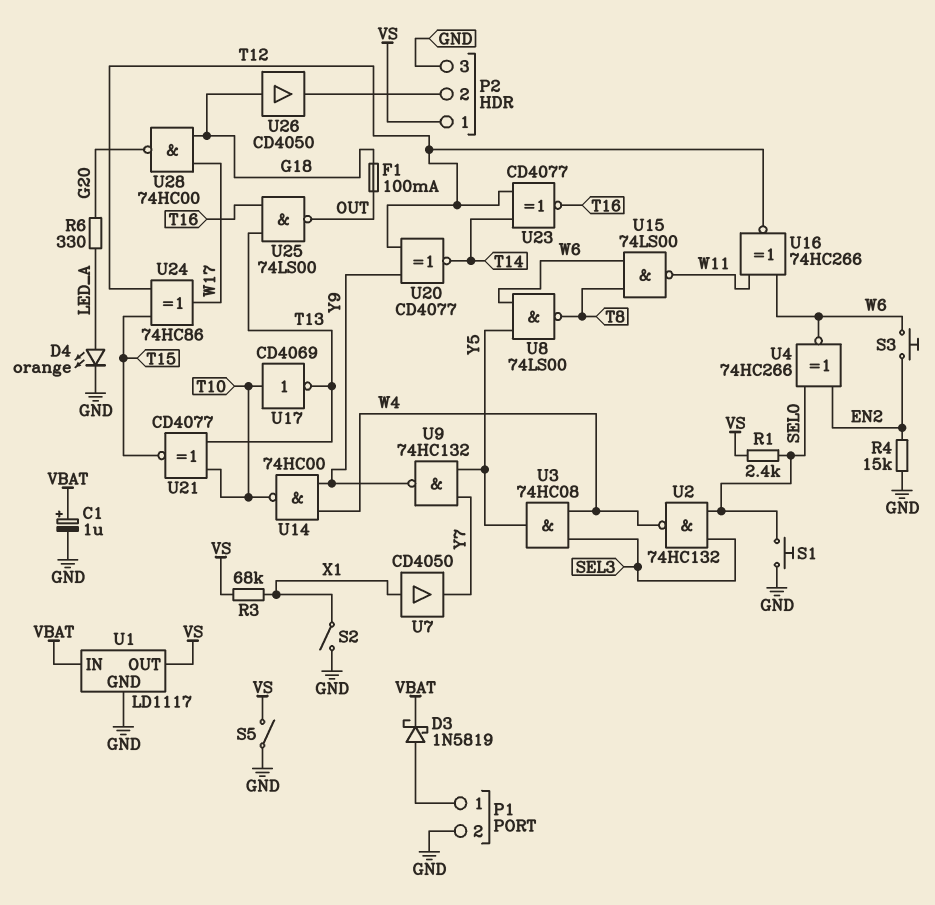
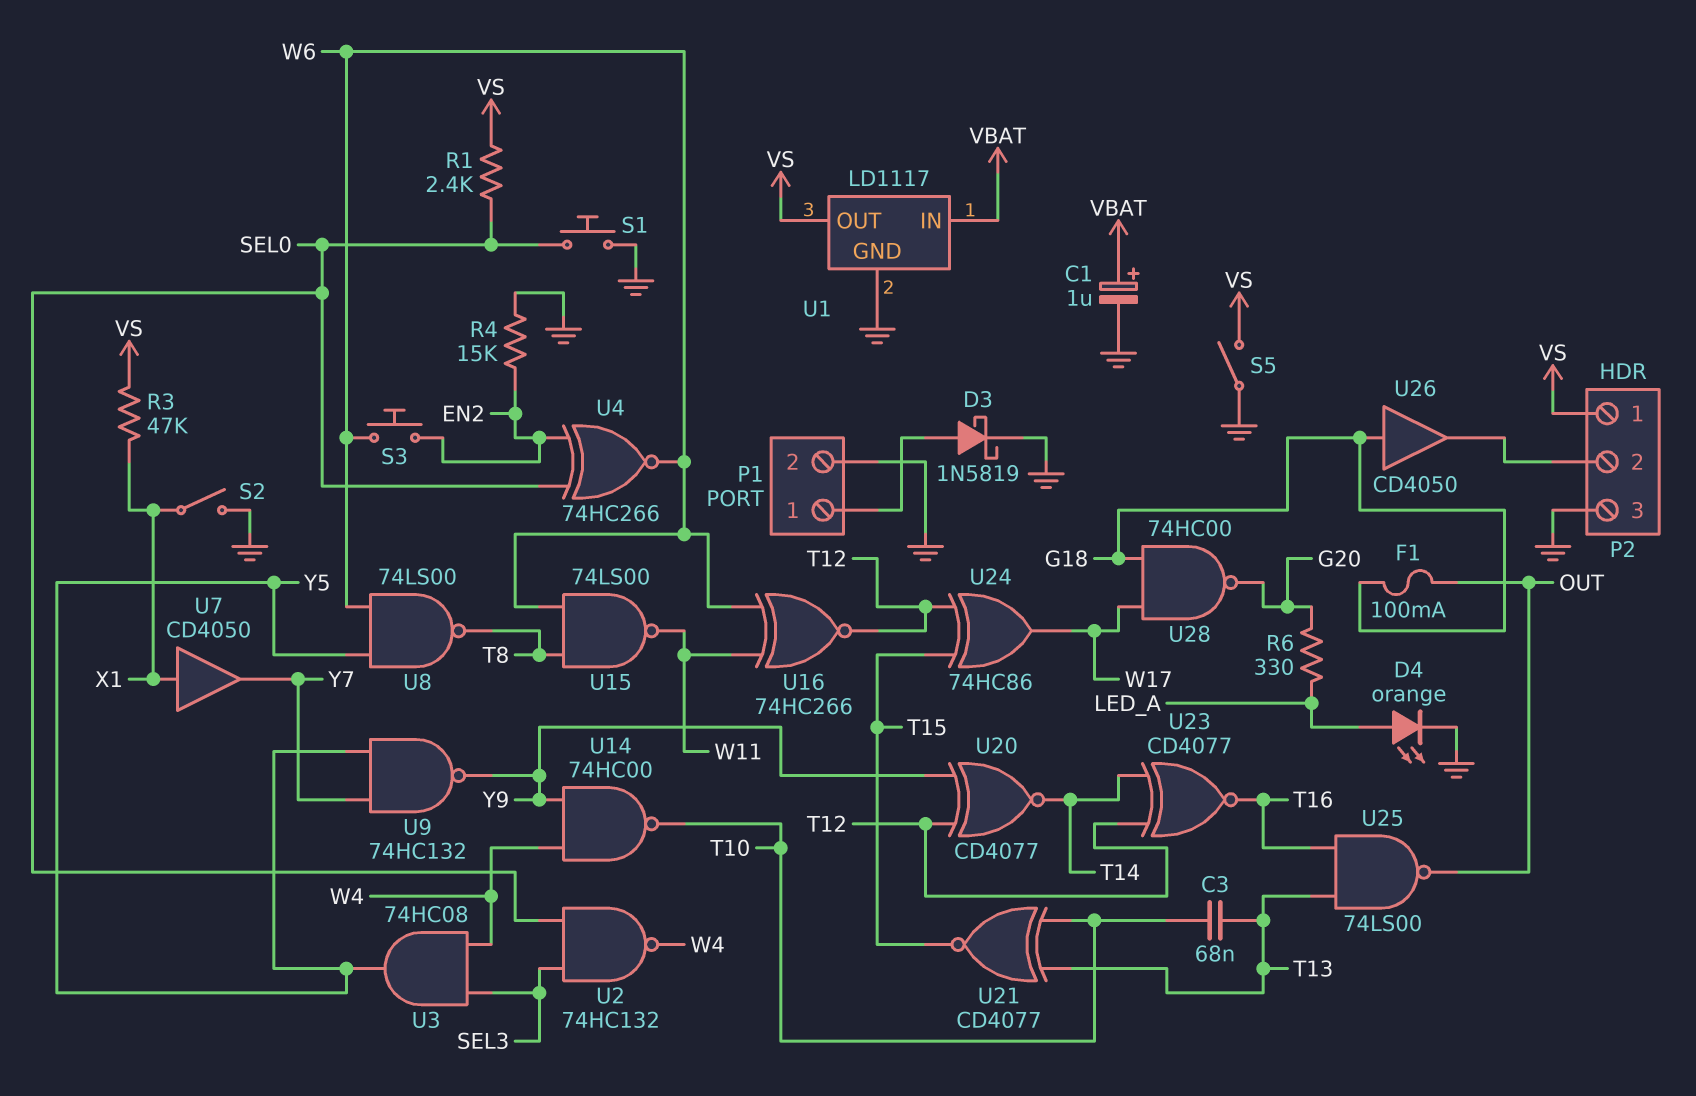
C3: none -> 68nF (T10, T13)
D3: schottky 1N5819 (A P1/1, K VBAT) -> schottky 1N5819 (A P1/1, K GND)
R3: 68k (VS, X1) -> 47k (VS, X1)
U17: NOT CD4069 (in T10, out T13) -> none

